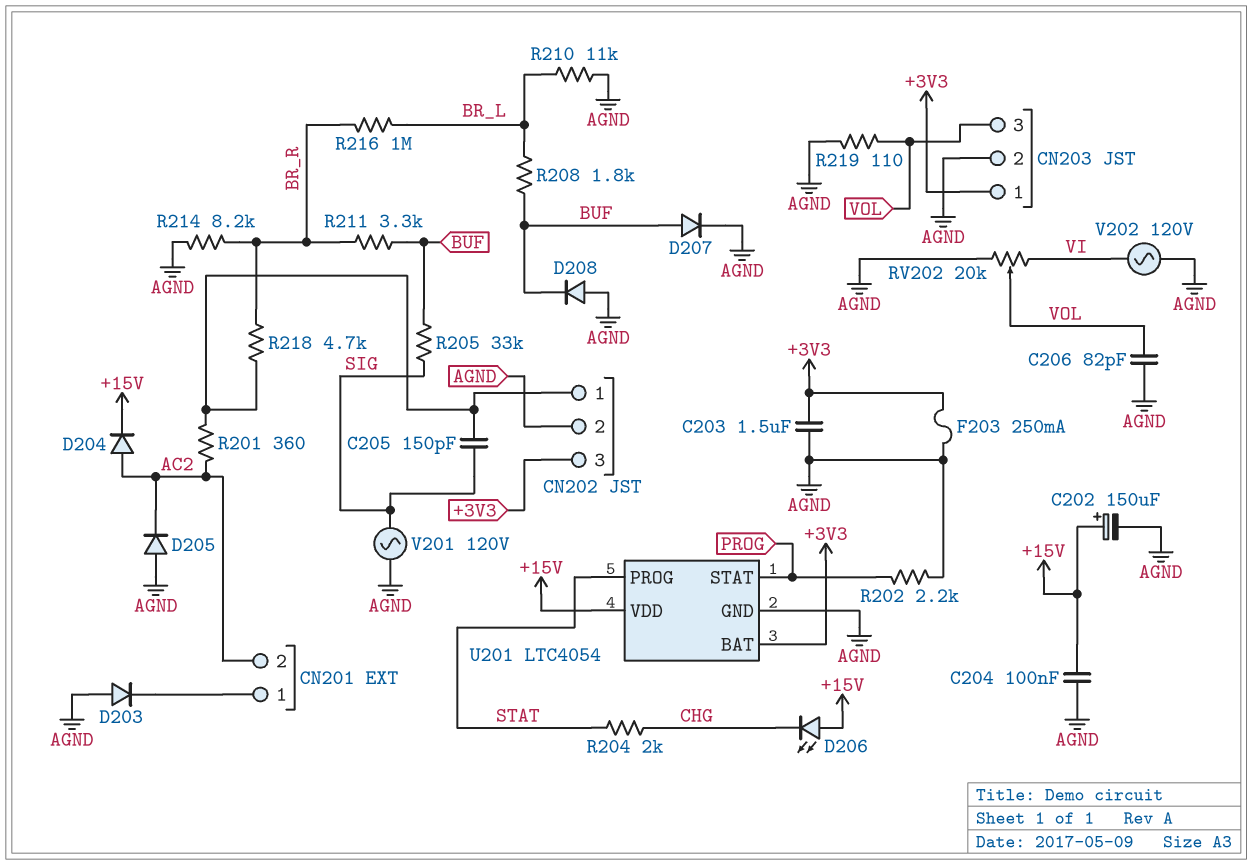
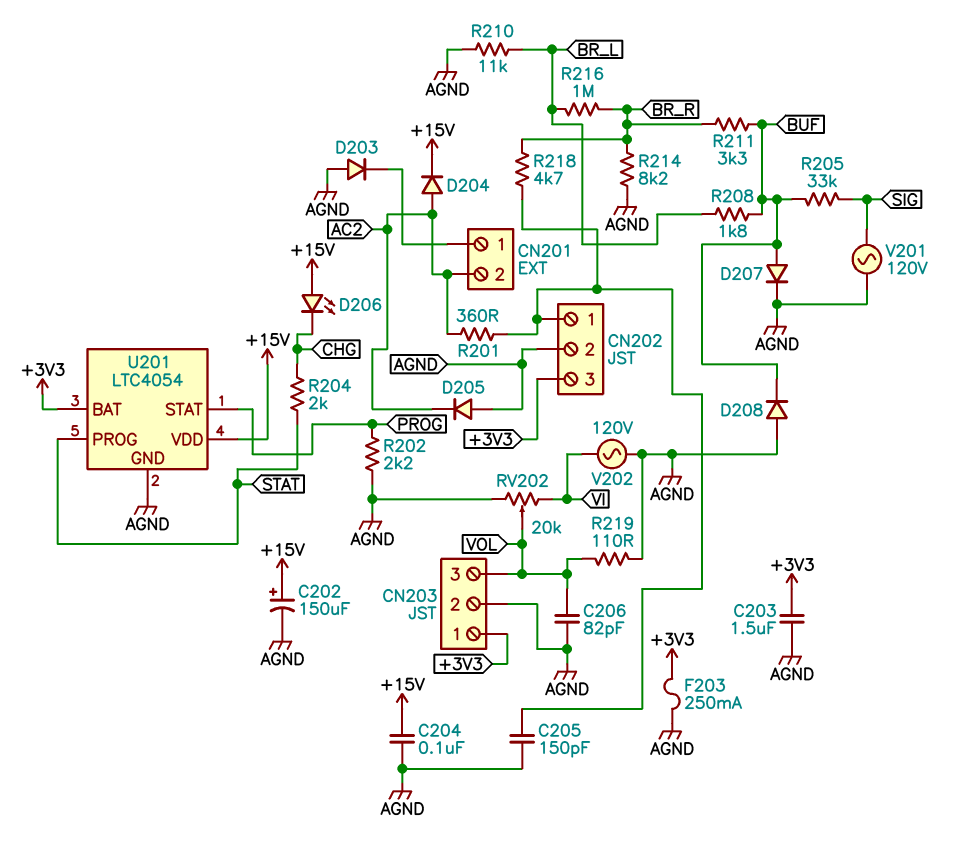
C205: 150pF (CN202/1, SIG) -> 150pF (AGND, CN202/1)

